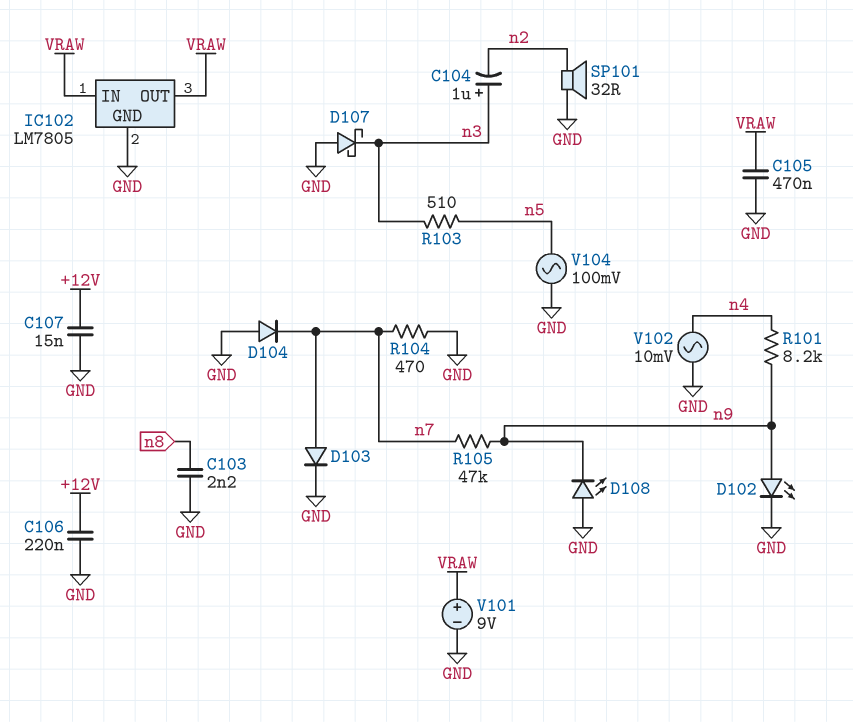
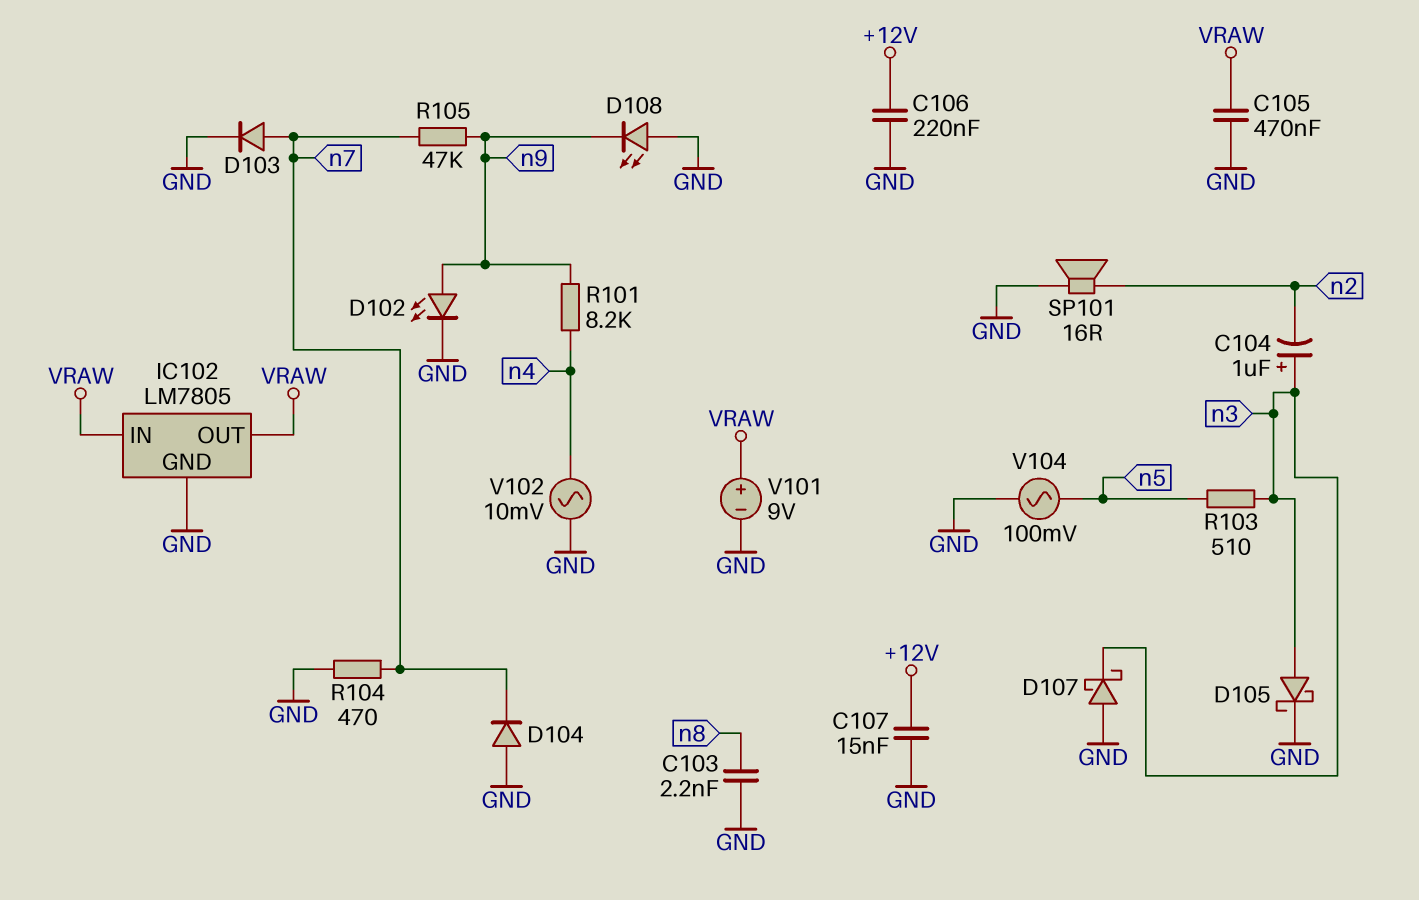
D105: none -> schottky (A n3, K GND)
SP101: speaker 32R (GND, n2) -> speaker 16R (GND, n2)

